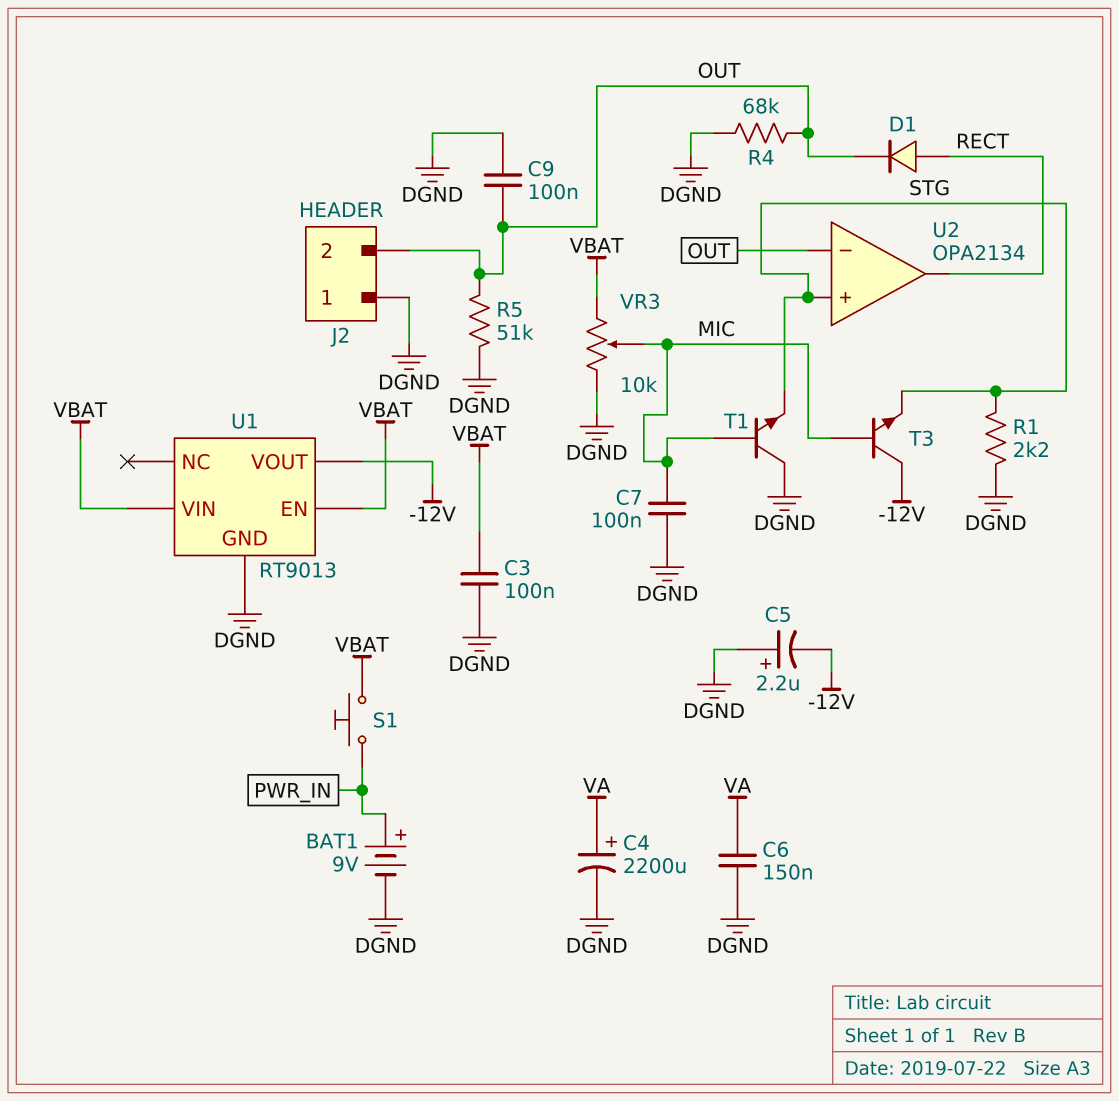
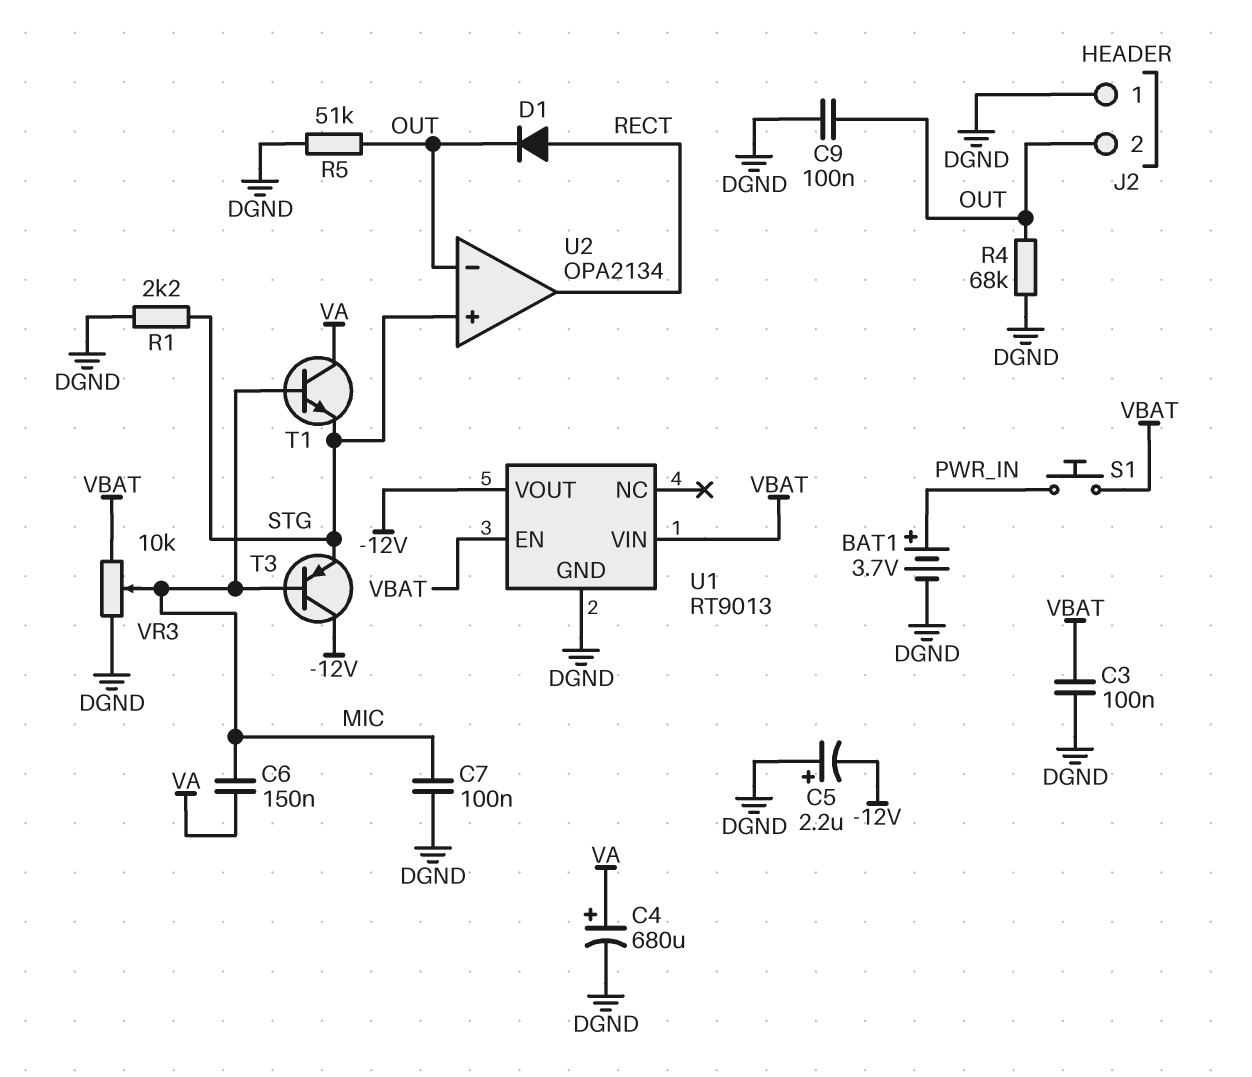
BAT1: 9V (plus PWR_IN, minus DGND) -> 3.7V (plus PWR_IN, minus DGND)
C4: 2200uF (plus VA, minus DGND) -> 680uF (plus VA, minus DGND)
C6: 150nF (DGND, VA) -> 150nF (MIC, VA)
T1: NPN (B MIC, C DGND, E STG) -> NPN (B MIC, C VA, E STG)
T3: NPN (B MIC, C -12V, E STG) -> PNP (B MIC, C -12V, E STG)

